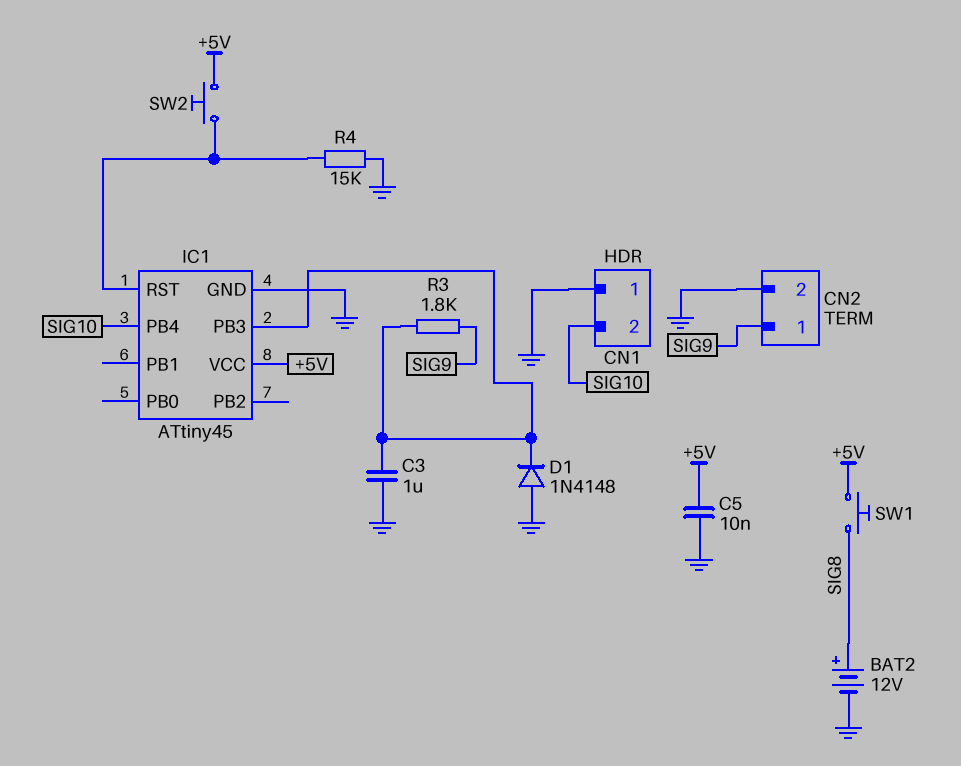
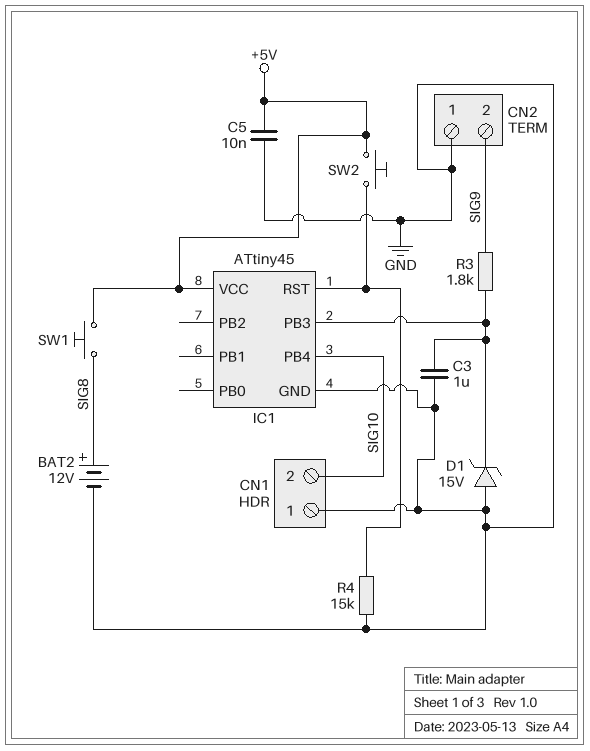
CN2 pin 1: SIG9 -> GND
CN2 pin 2: GND -> SIG9
D1: diode 1N4148 (A GND, K IC1/PB3) -> zener 15V (A GND, K IC1/PB3)

